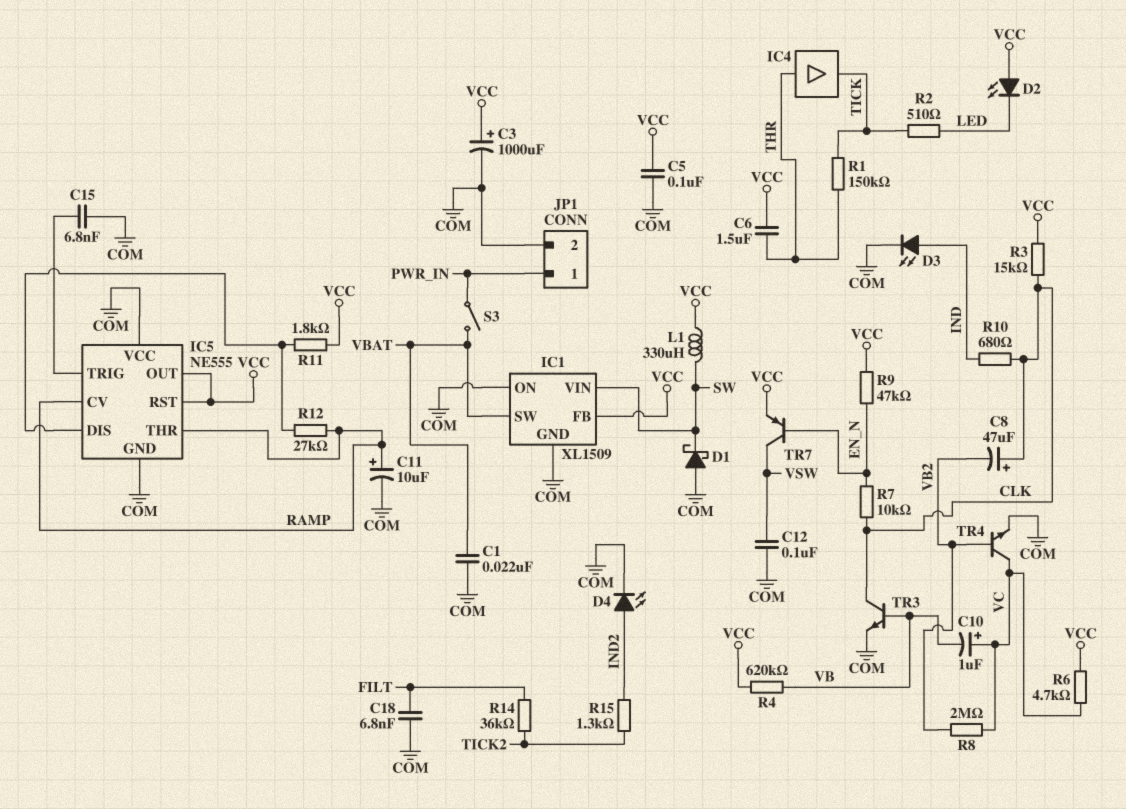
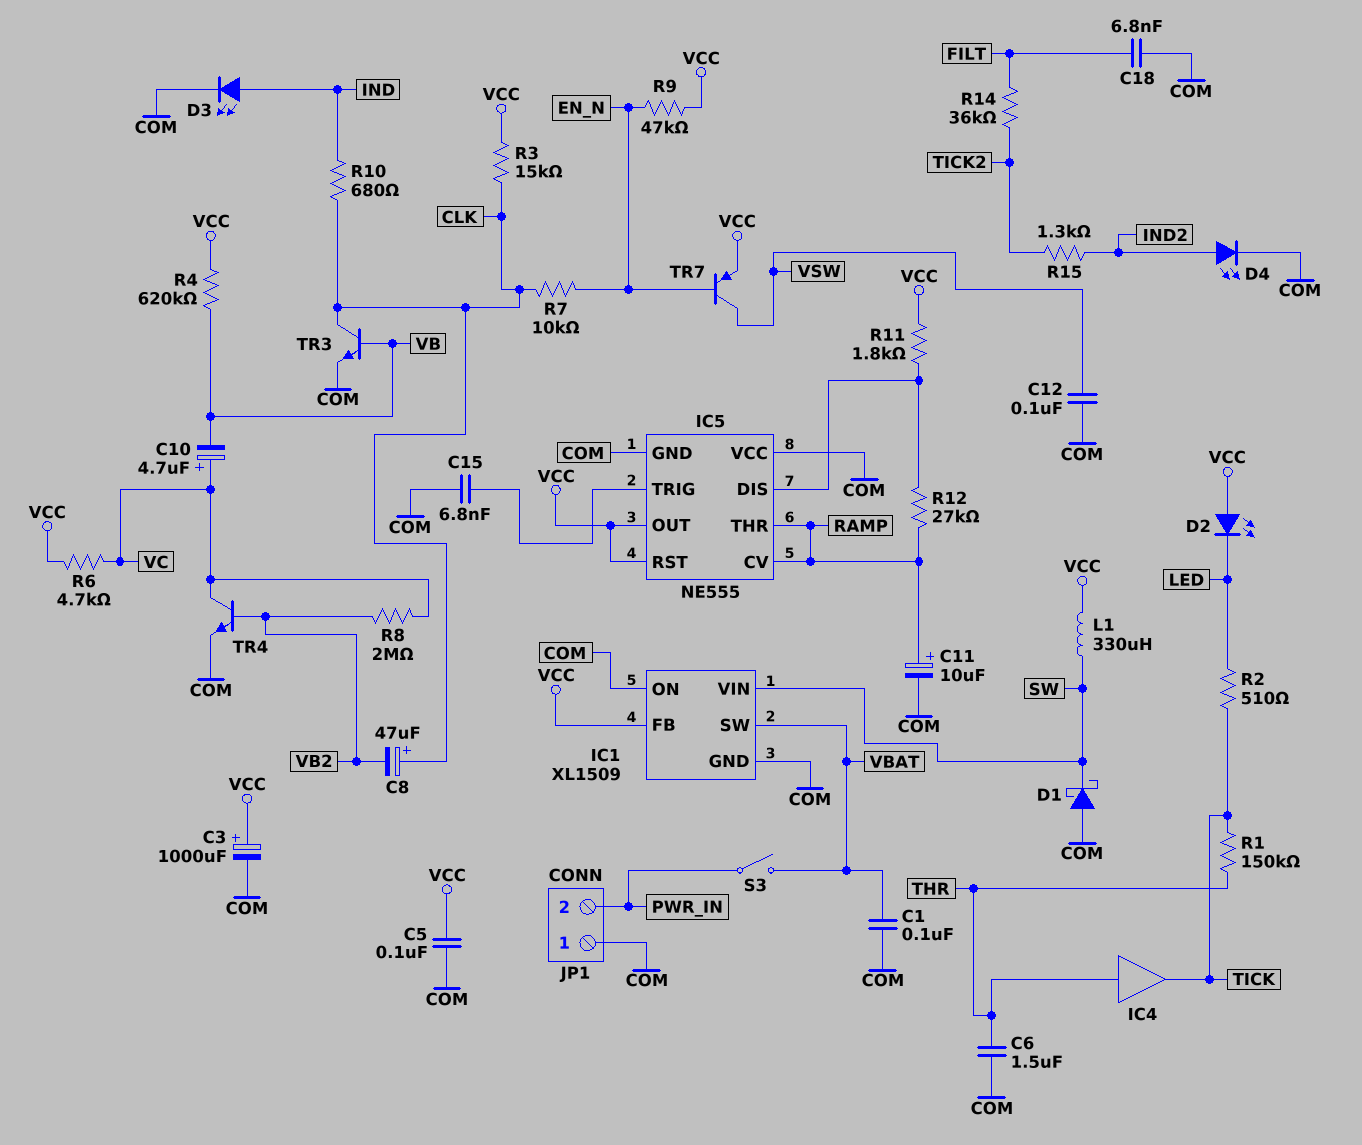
C1: 22nF (COM, VBAT) -> 100nF (COM, VBAT)
C6: 1.5uF (THR, VCC) -> 1.5uF (COM, THR)
C10: 1uF (plus VC, minus VB) -> 4.7uF (plus VC, minus VB)
JP1 pin 1: PWR_IN -> COM
JP1 pin 2: COM -> PWR_IN

